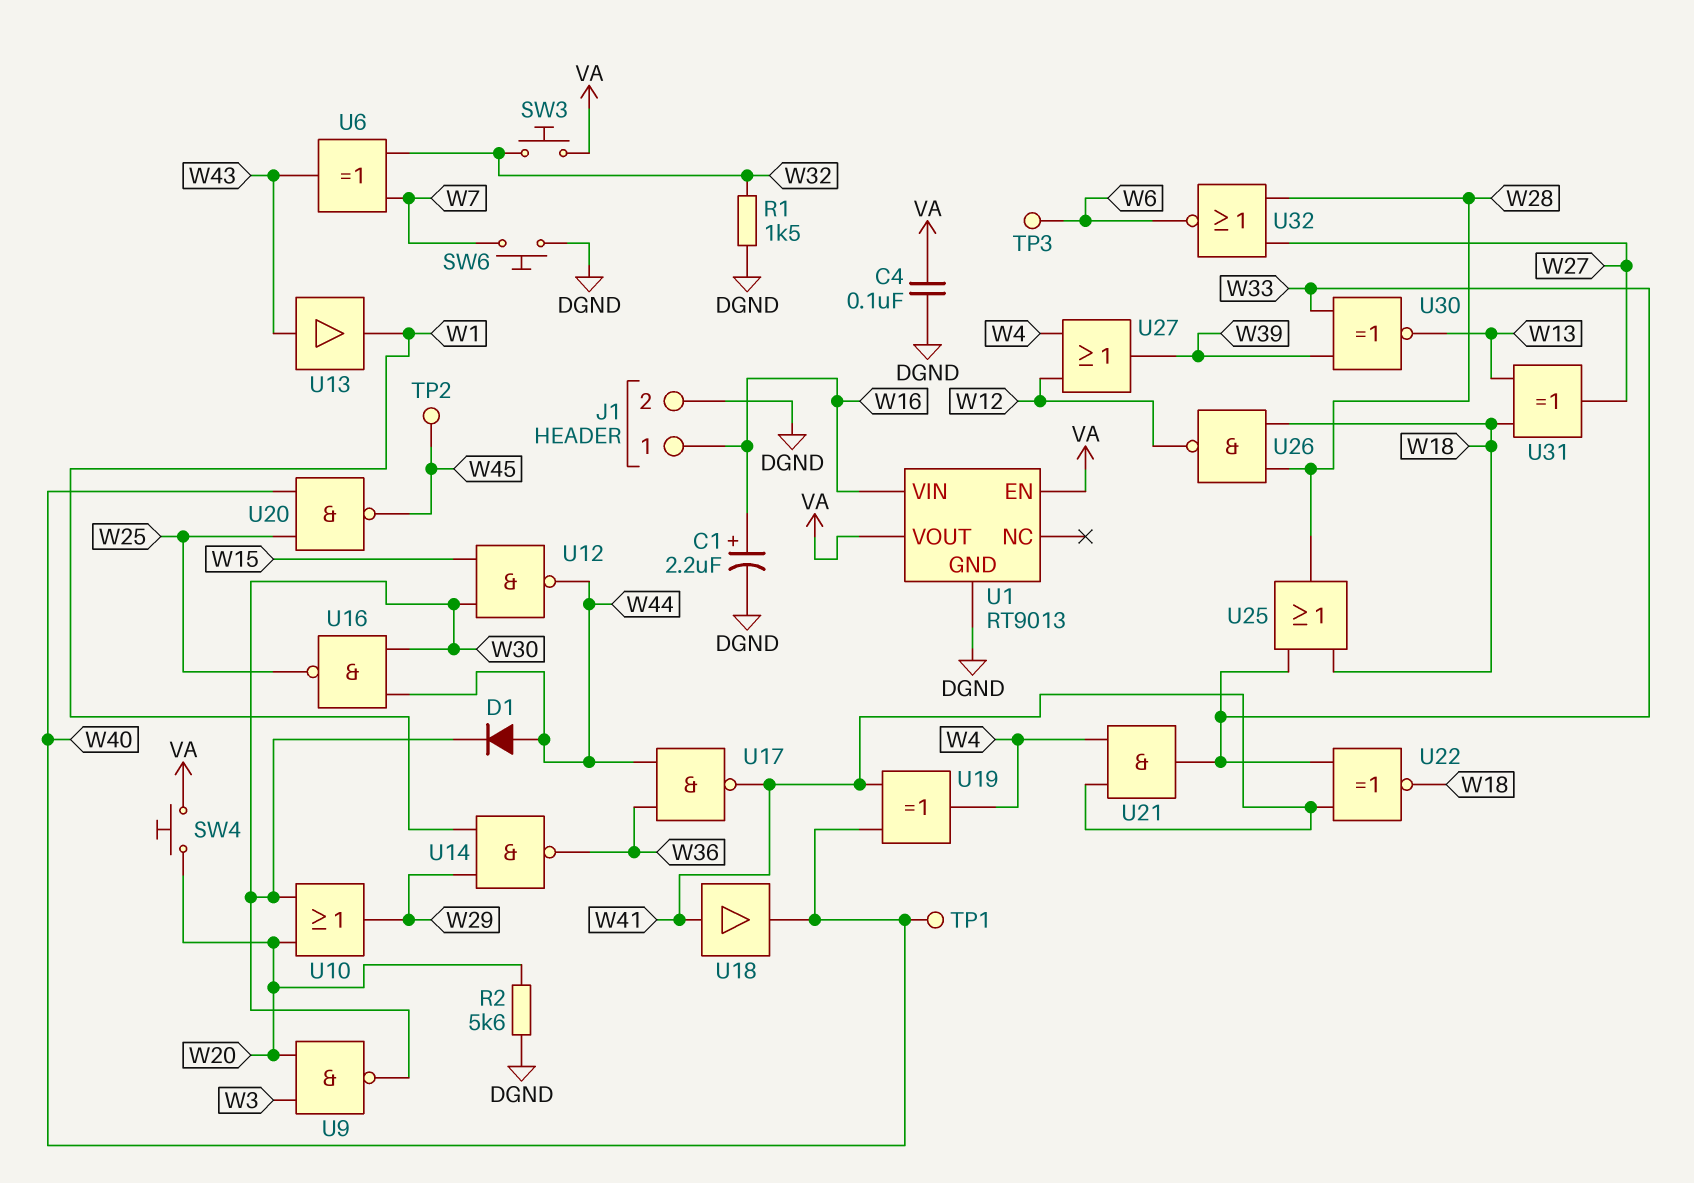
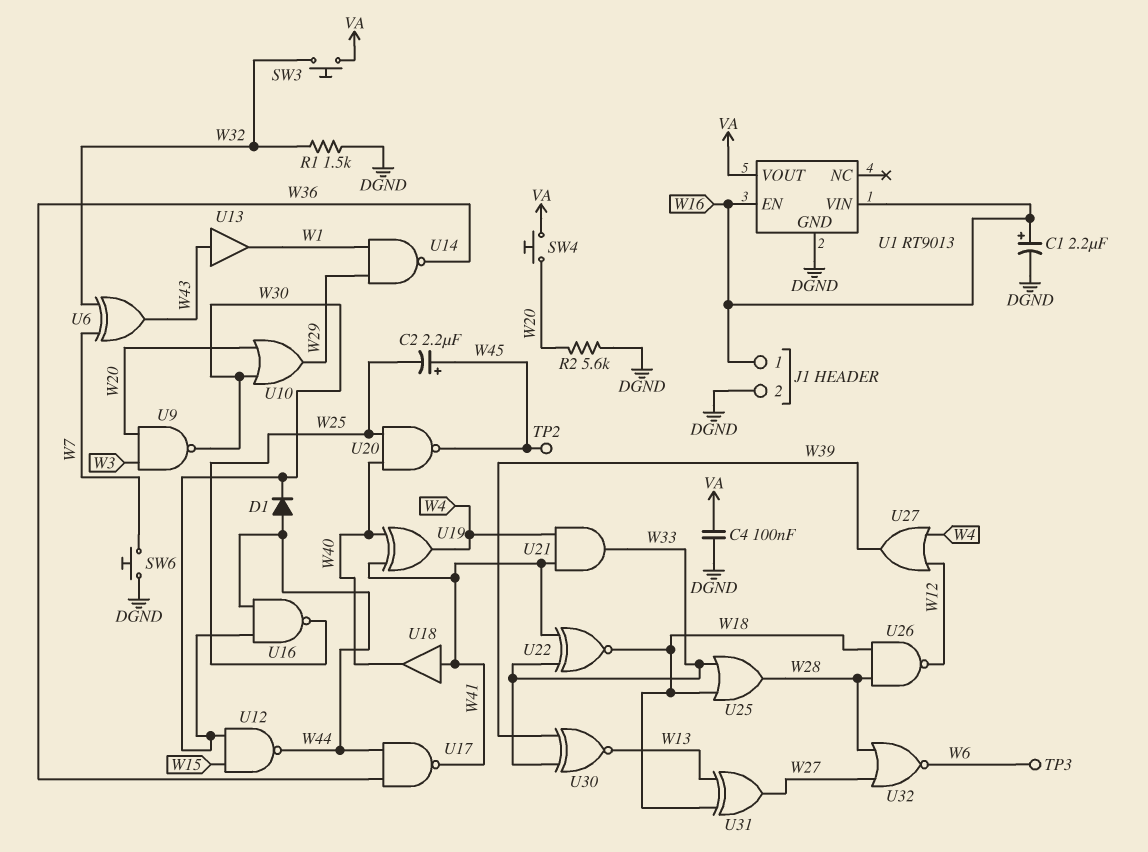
C2: none -> 2.2uF (plus W45, minus W25)
TP1: test point (W40) -> none
U1 pin EN: VA -> W16

